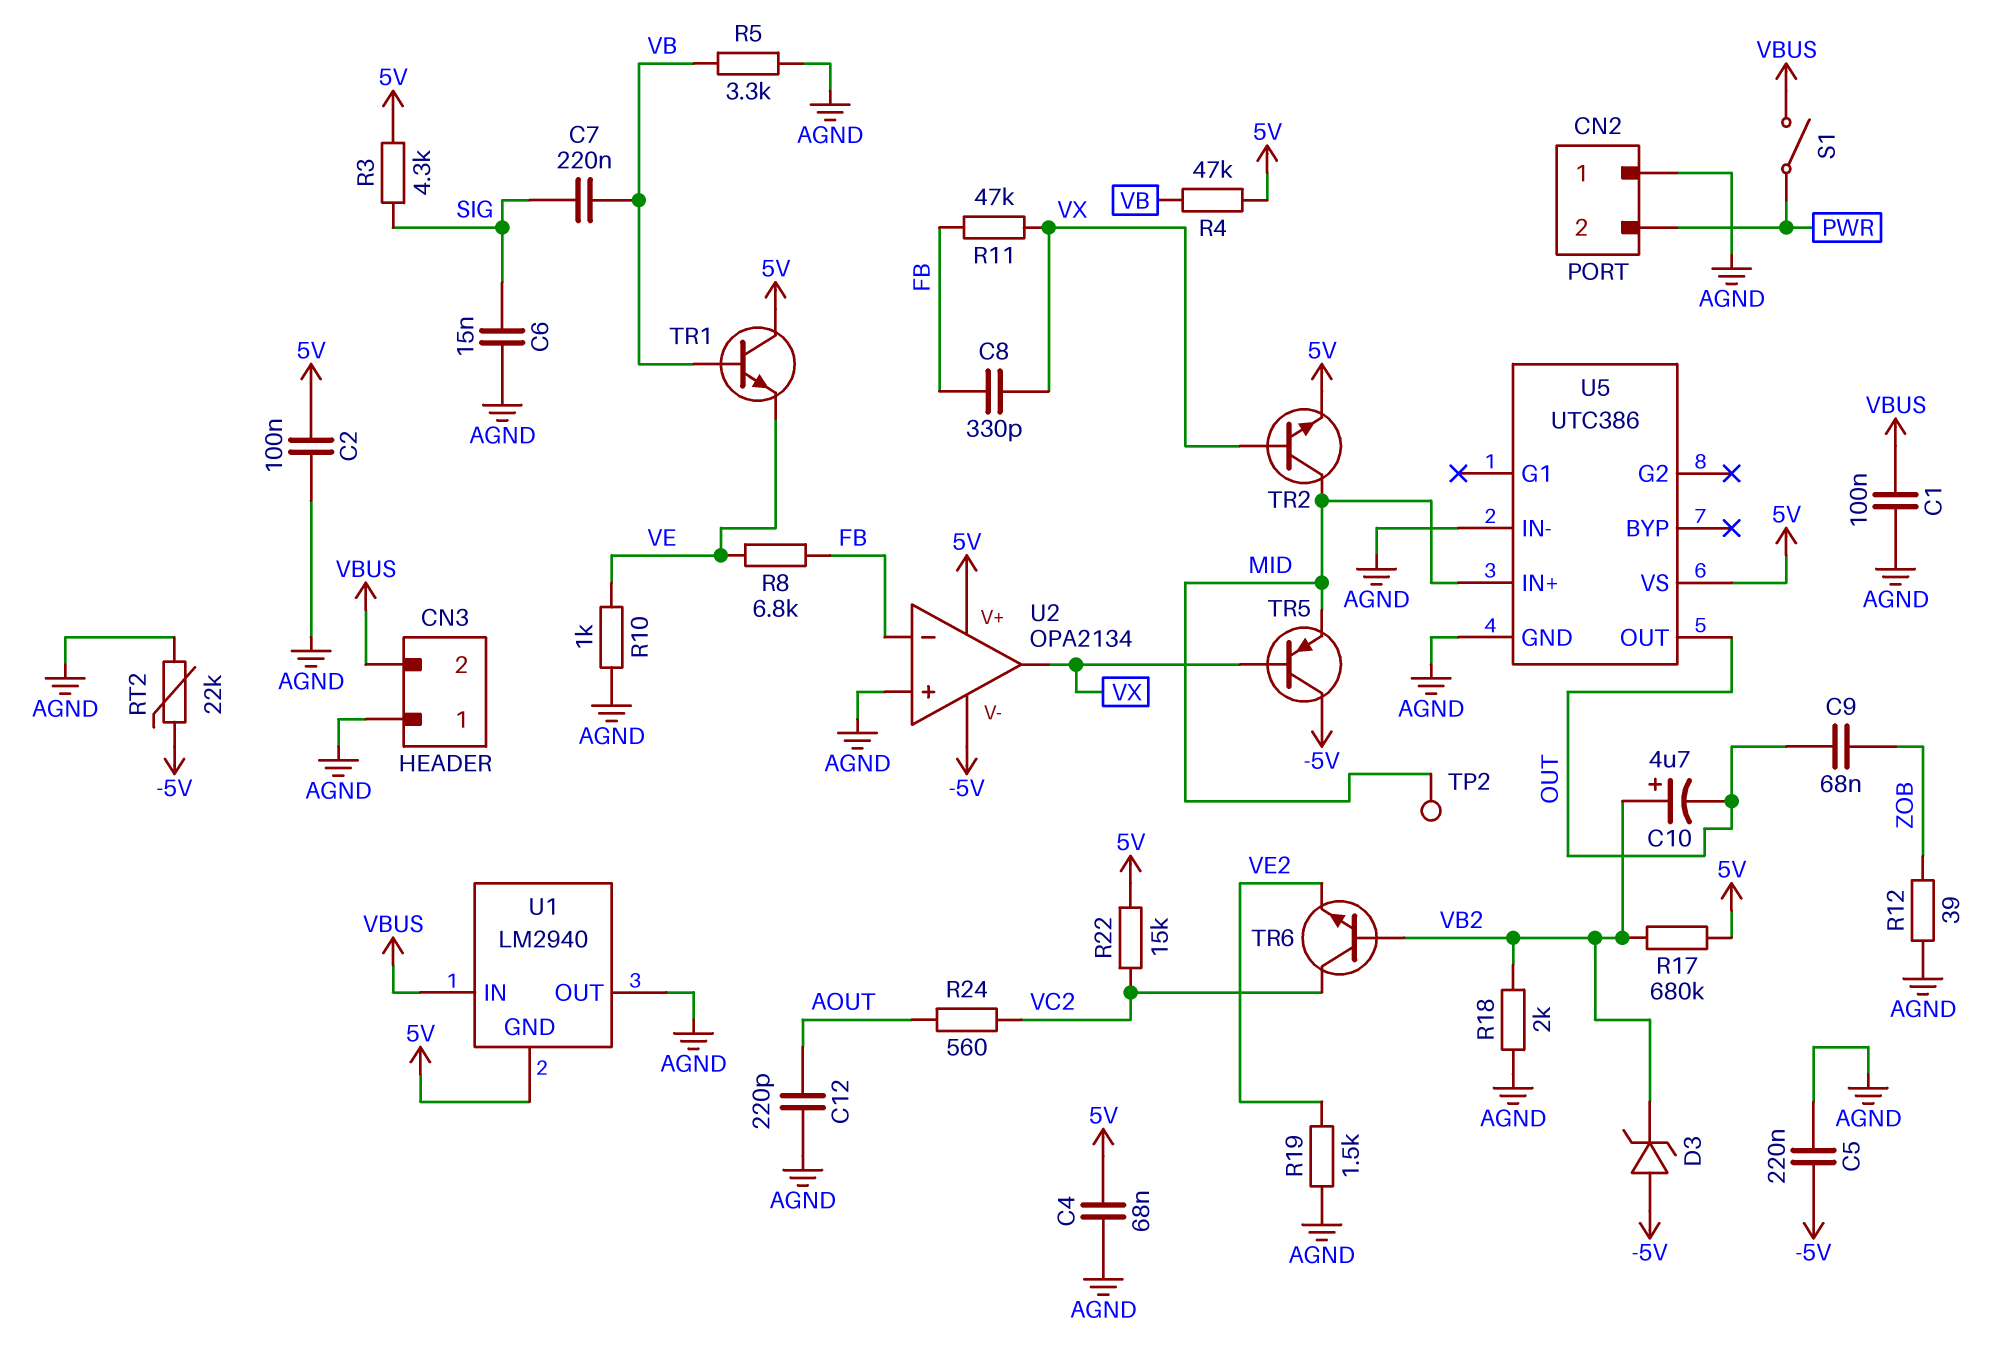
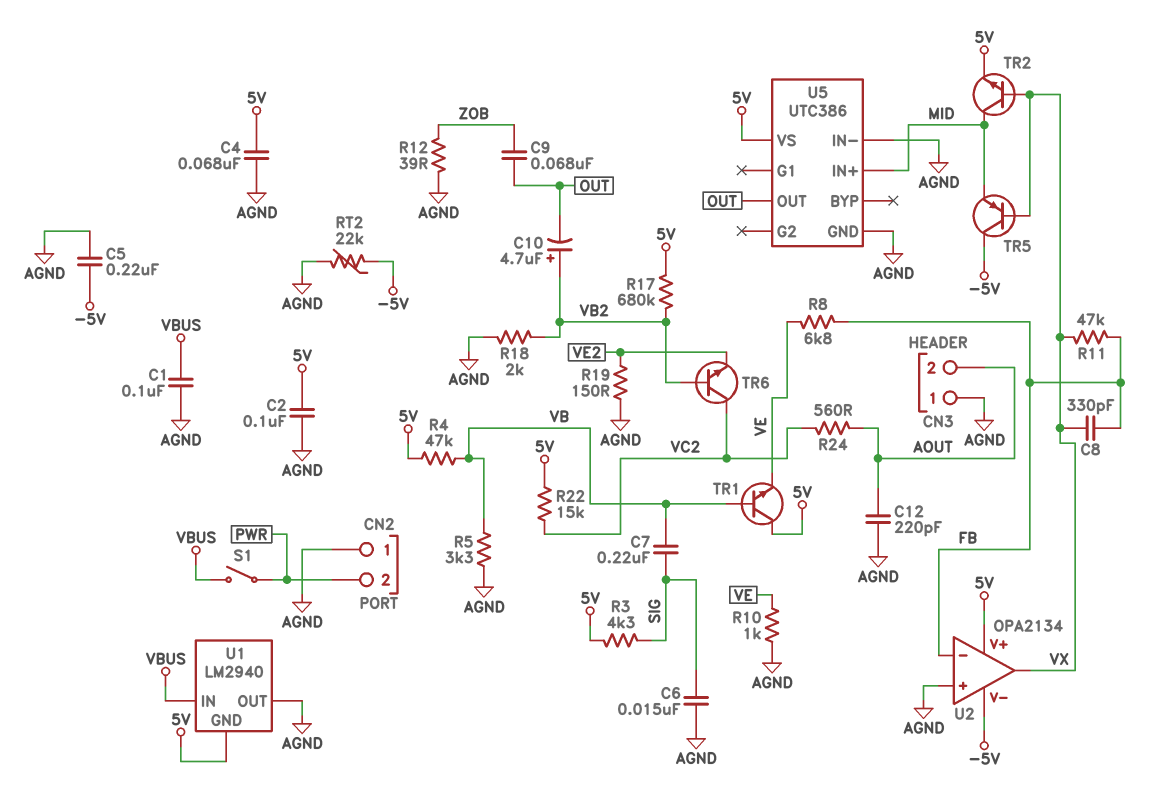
CN3 pin 2: VBUS -> AOUT
D3: zener (A -5V, K VB2) -> none
R19: 1.5k (AGND, VE2) -> 150 (AGND, VE2)
TP2: test point (MID) -> none

